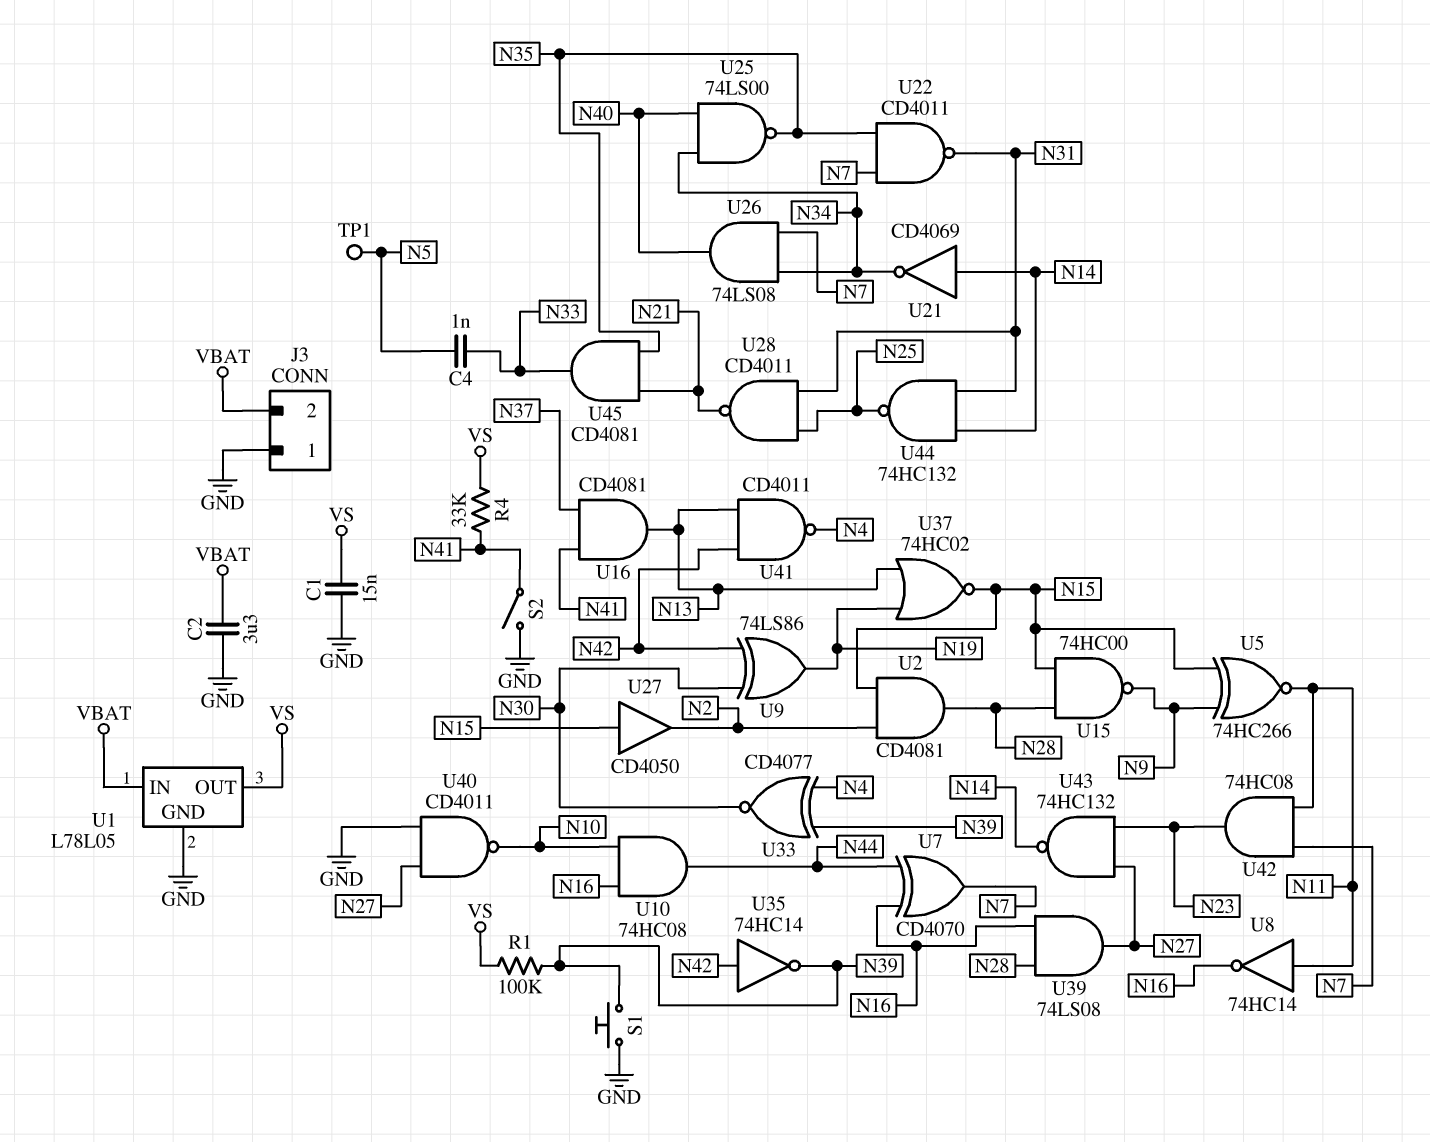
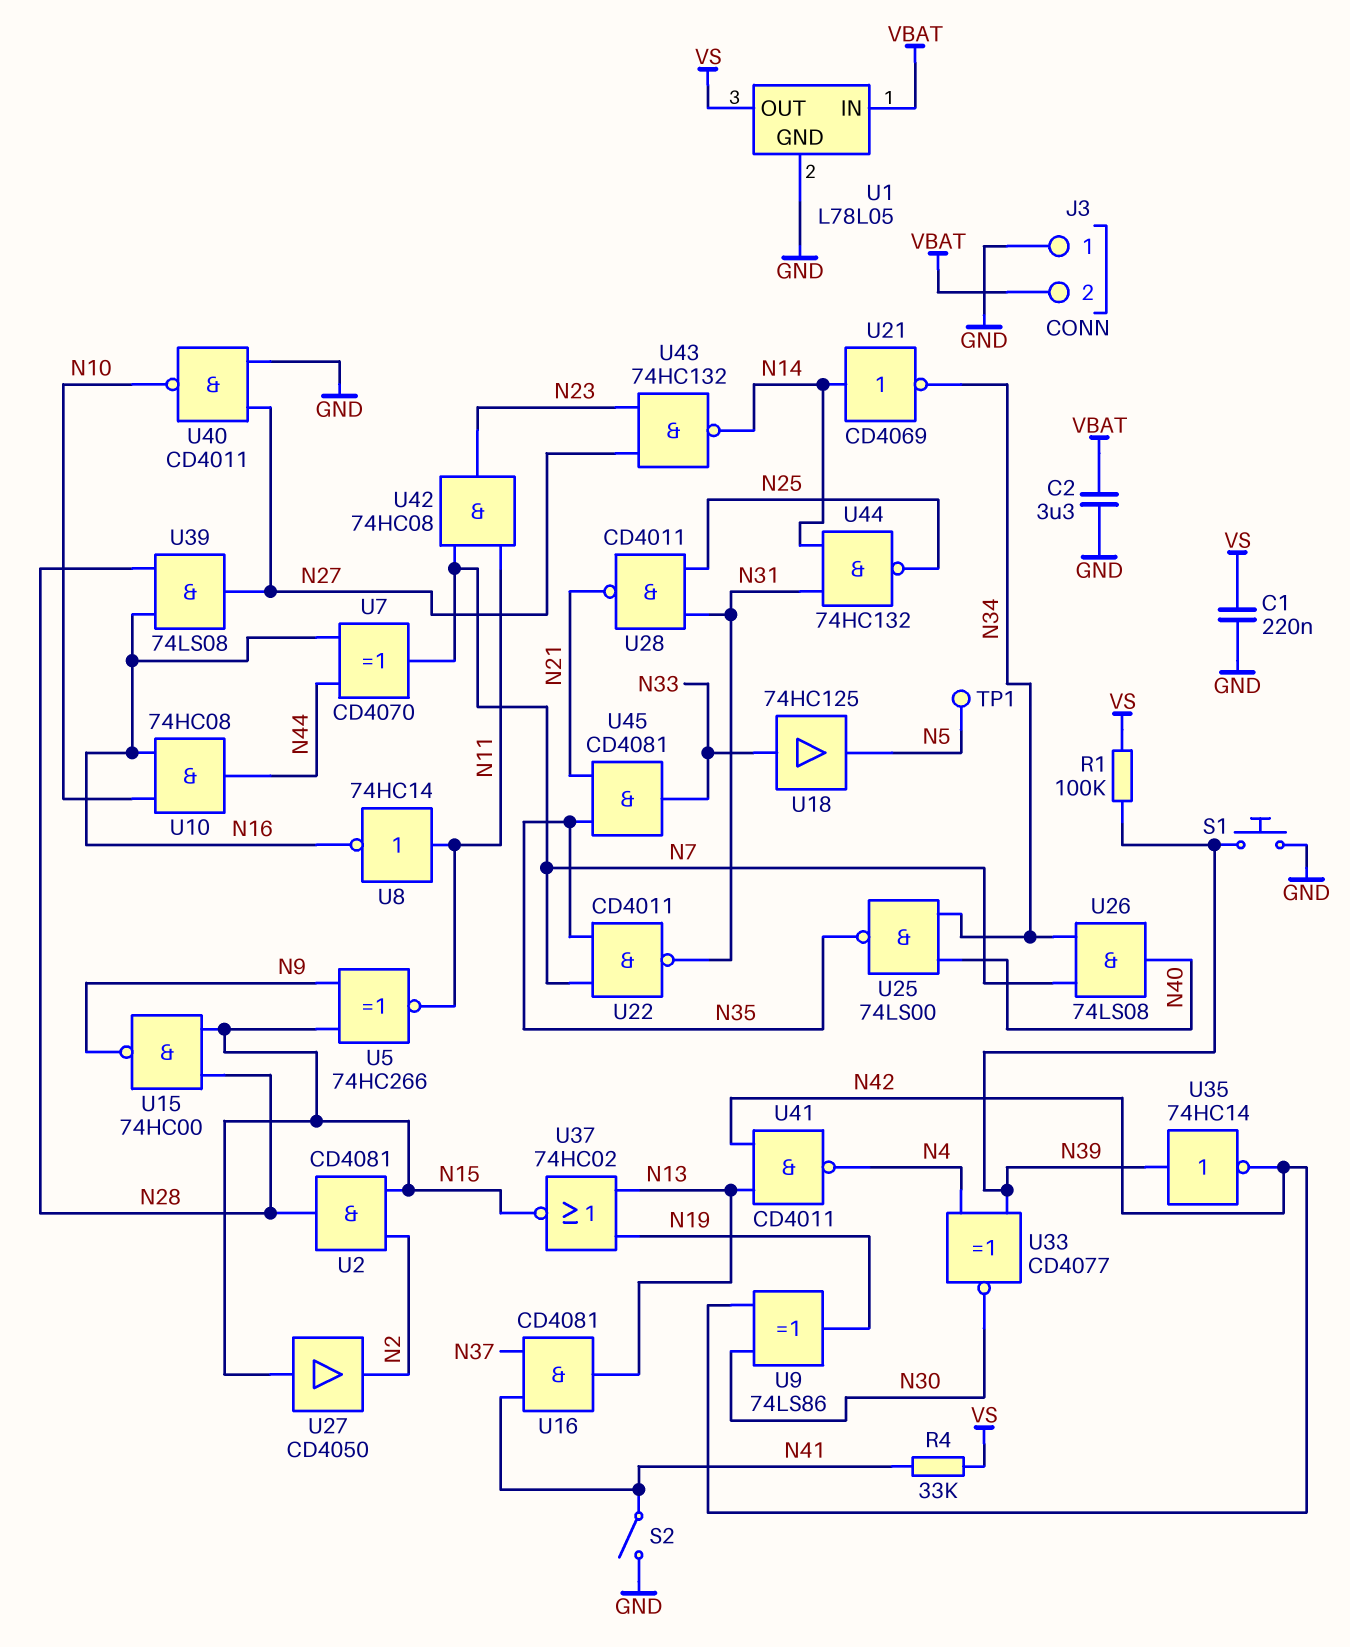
C1: 15nF (GND, VS) -> 220nF (GND, VS)
C4: 1nF (N5, N33) -> none
U18: none -> buffer 74HC125 (in N33, out N5)
U35: NOT 74HC14 (in N42, out N39) -> NOT 74HC14 (in N39, out N42)

